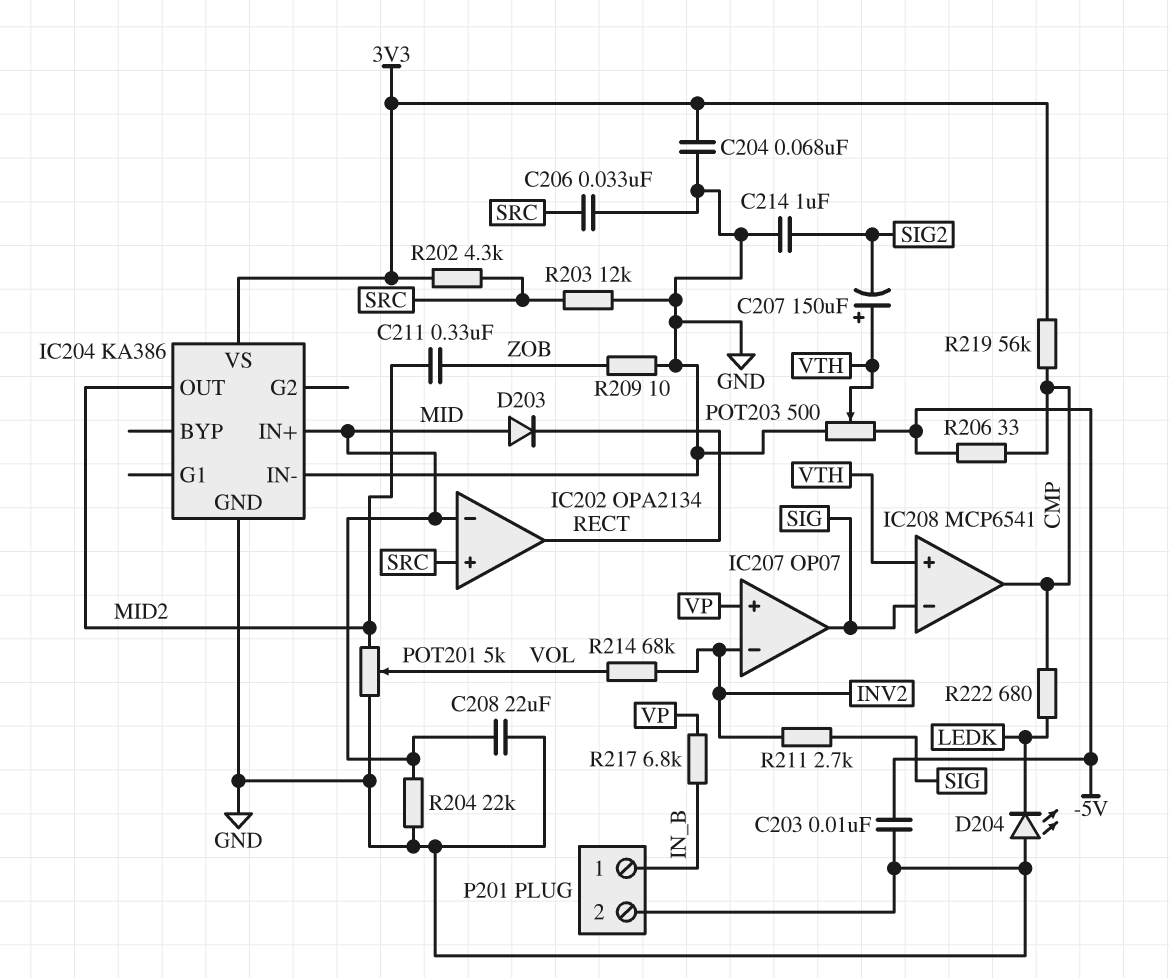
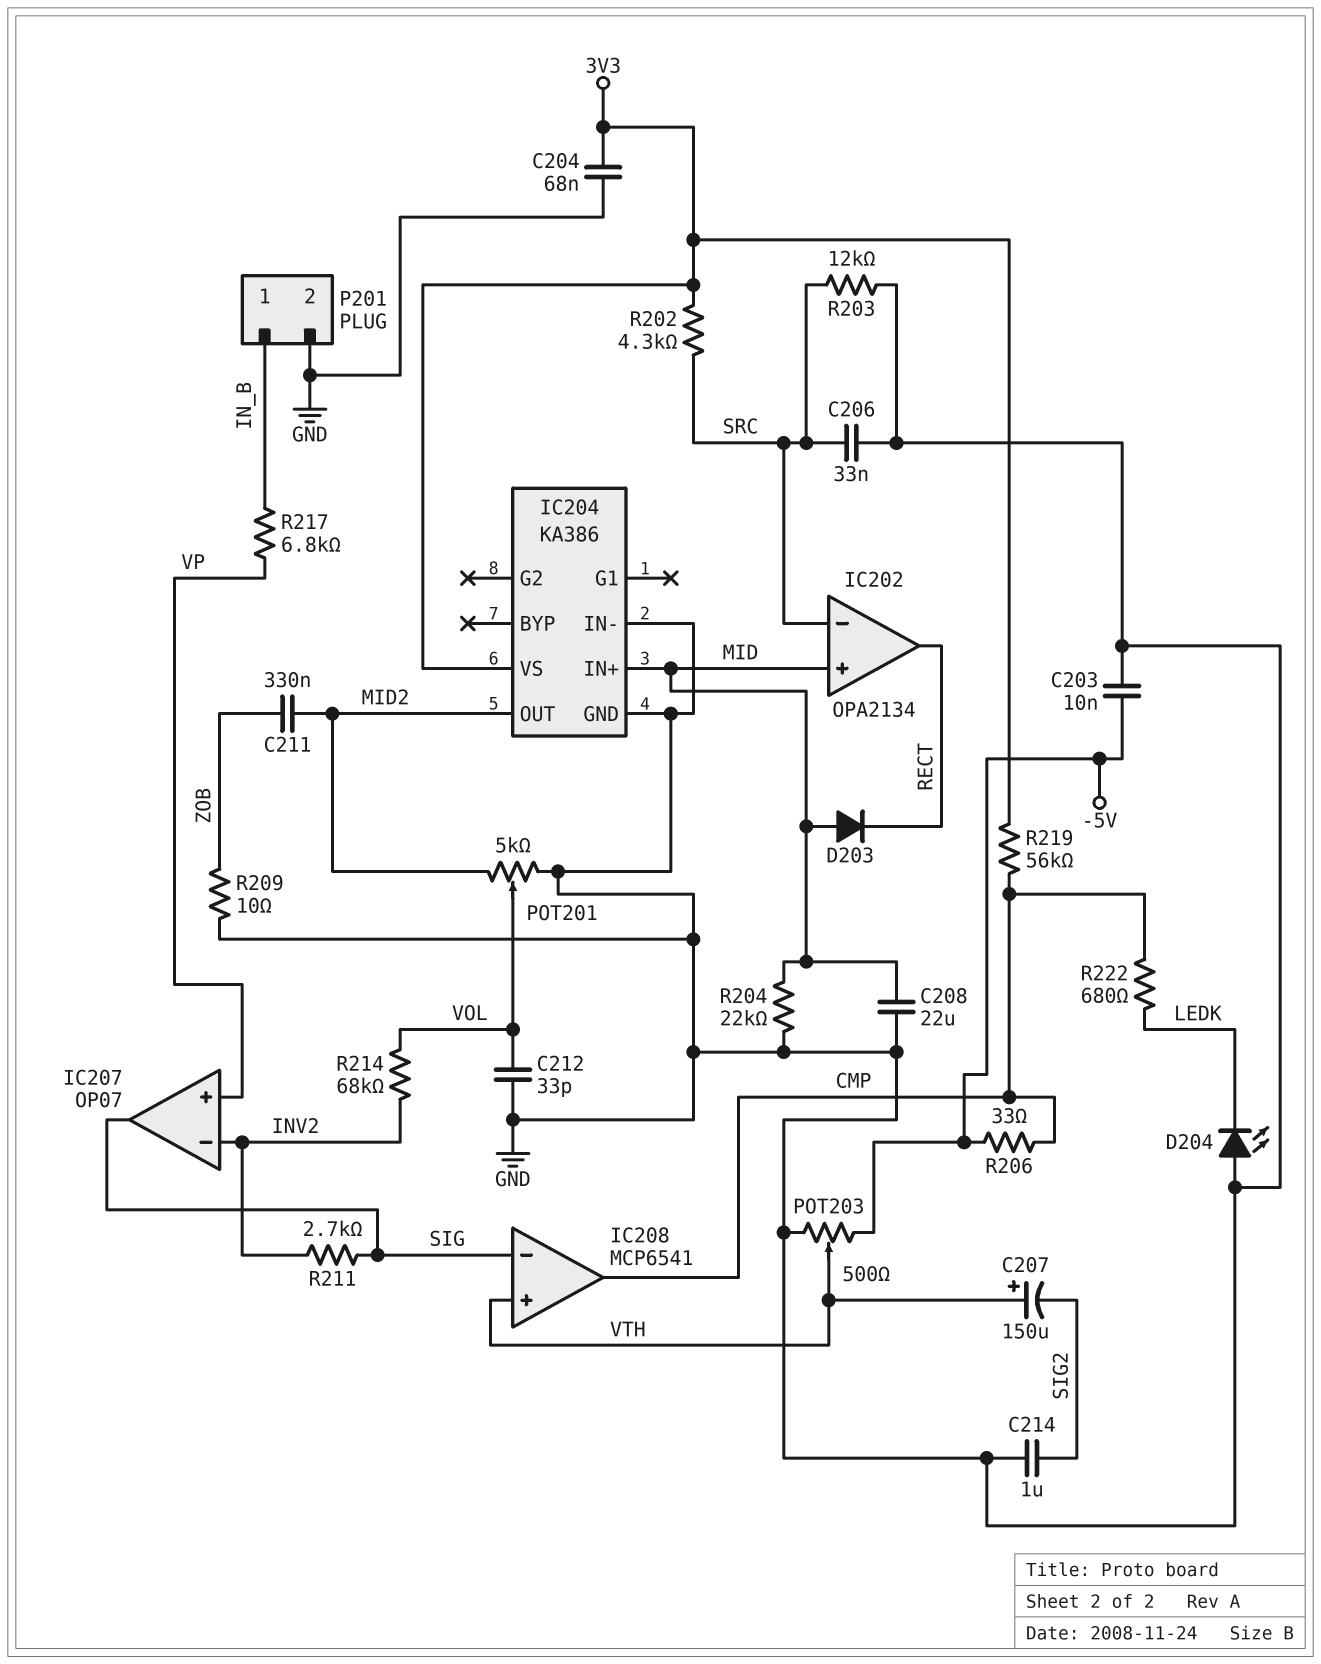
C212: none -> 33pF (GND, VOL)
IC202 pin in+: SRC -> MID
IC202 pin in-: MID -> SRC

